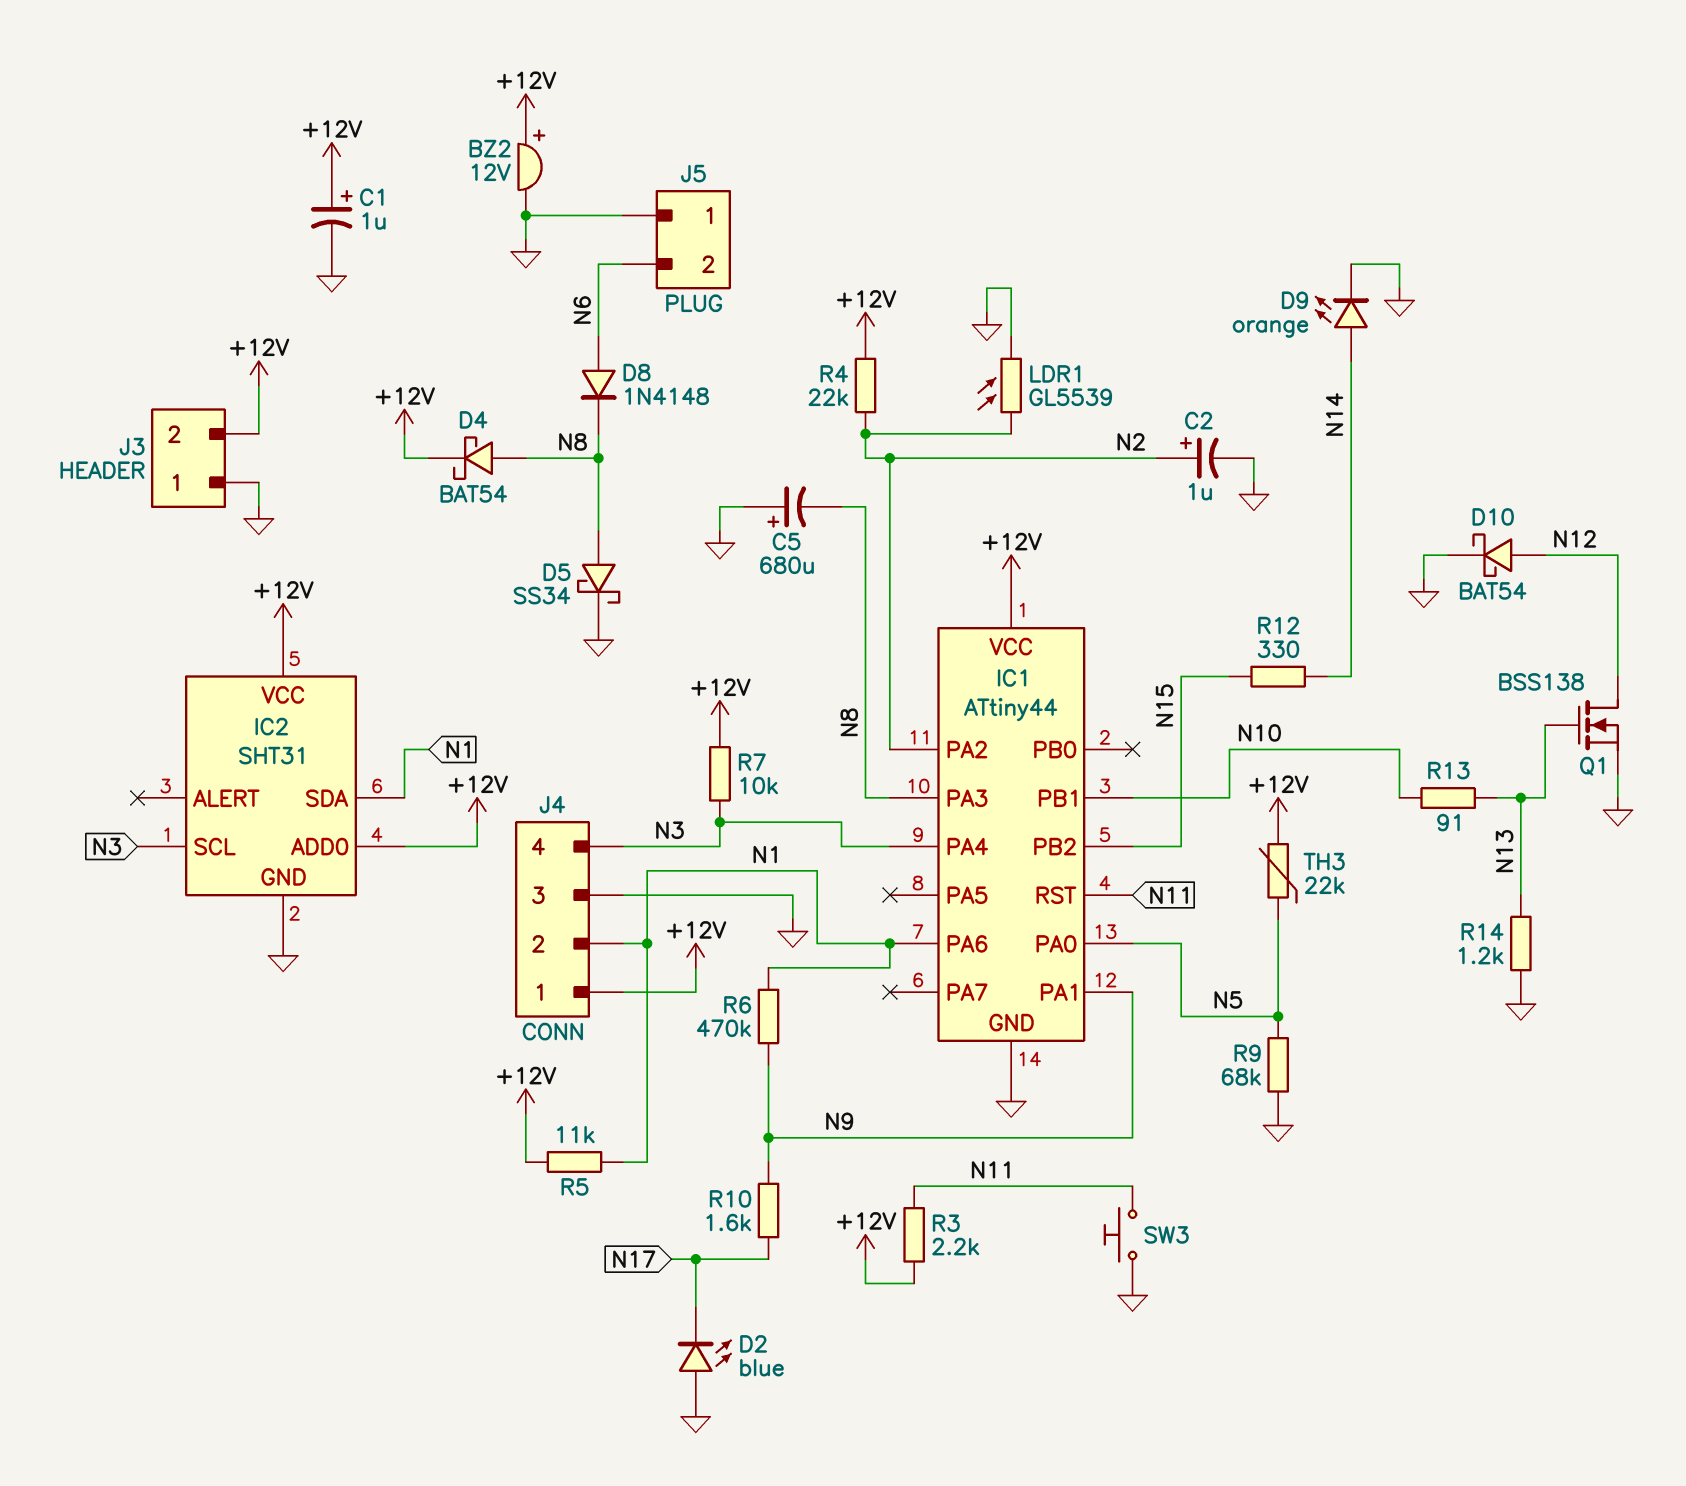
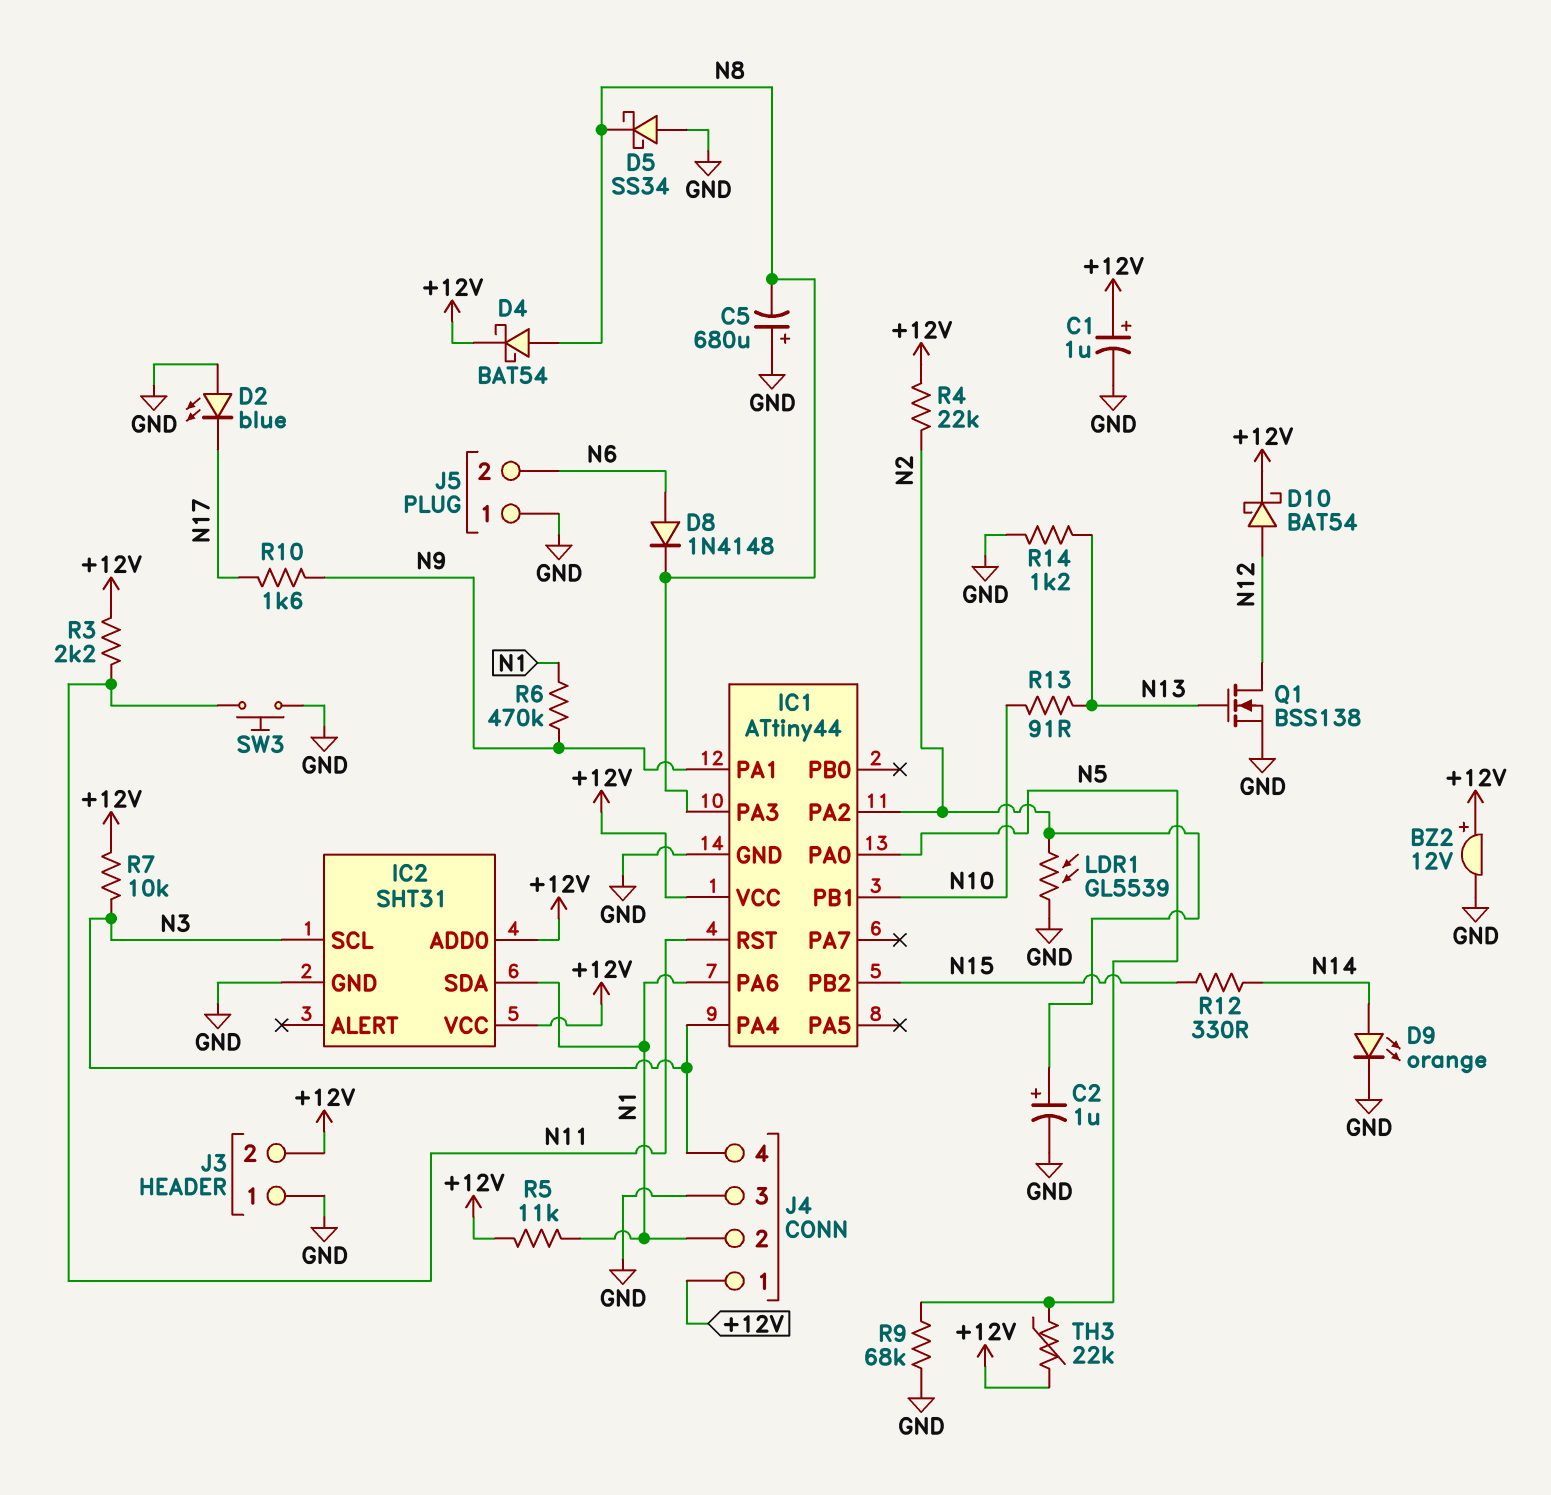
D5: schottky SS34 (A N8, K GND) -> schottky SS34 (A GND, K N8)
D10: schottky BAT54 (A N12, K GND) -> schottky BAT54 (A N12, K +12V)

